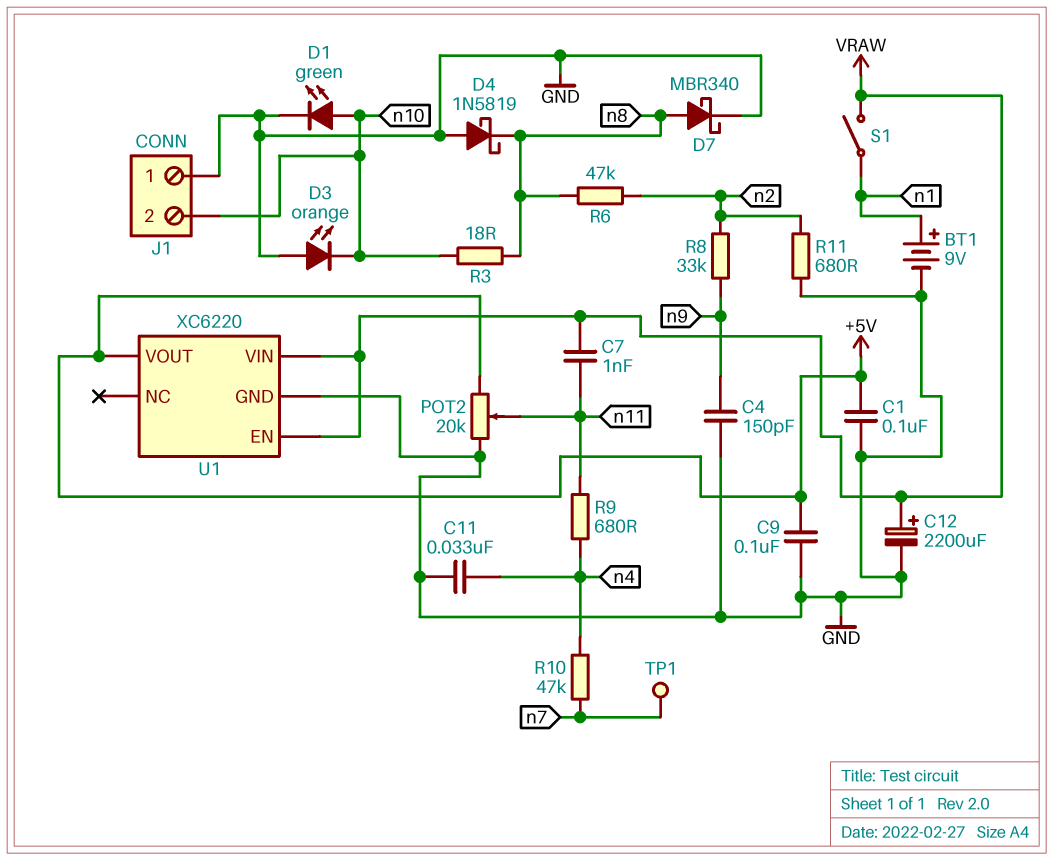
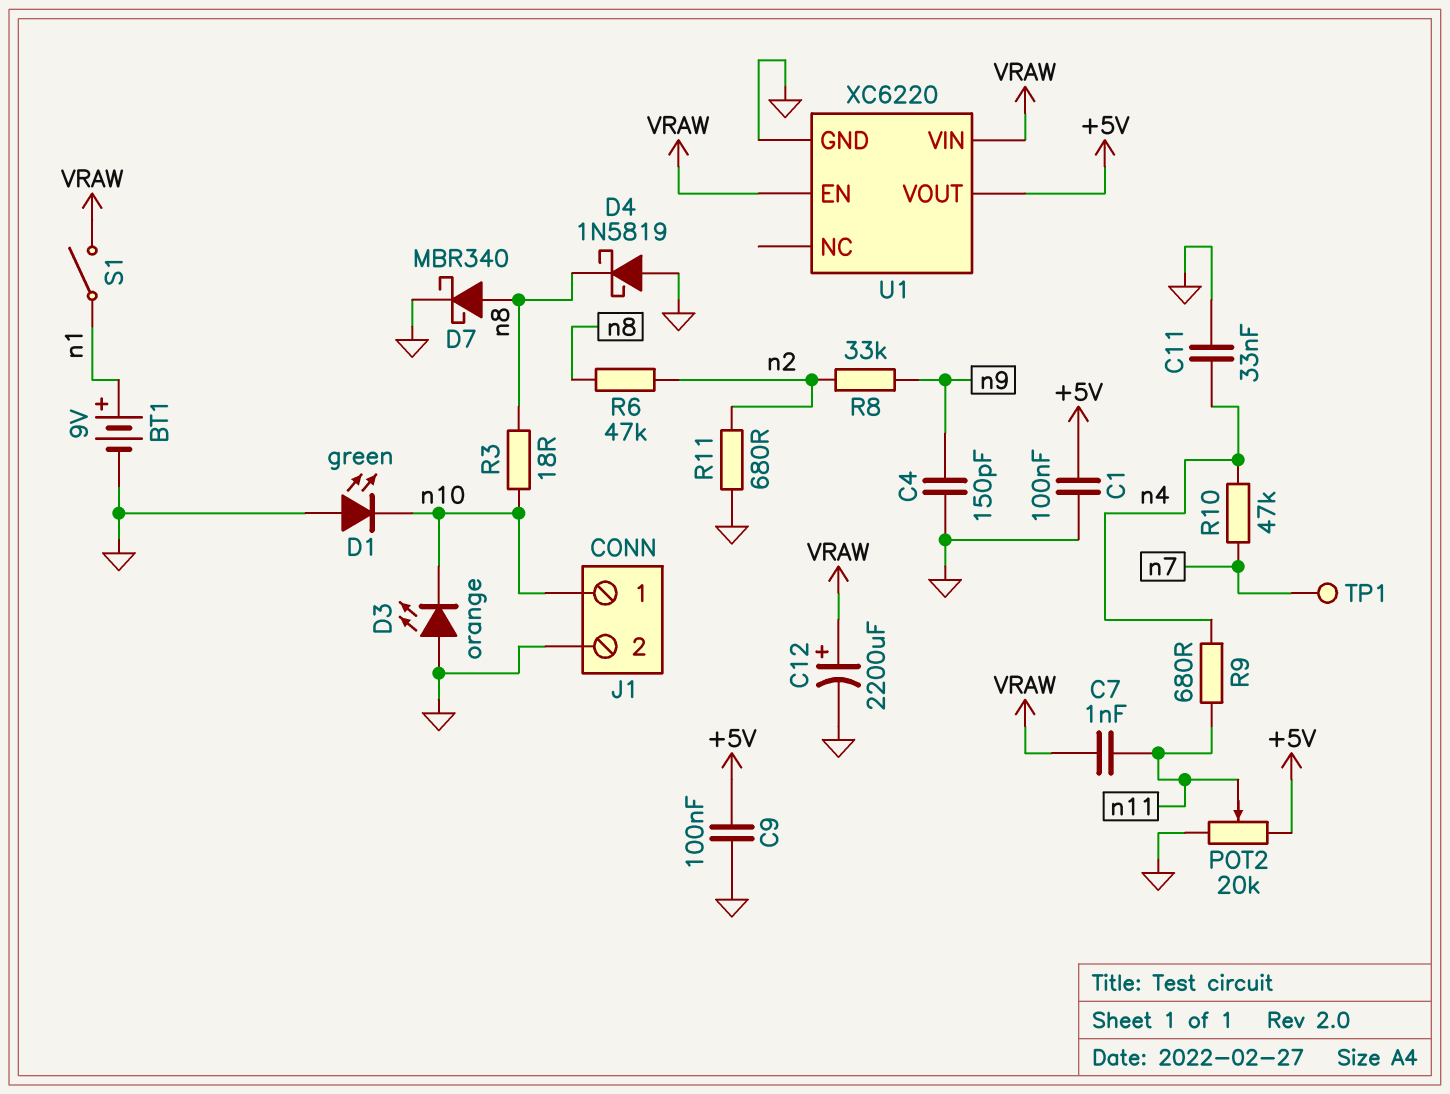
D1: LED green (A n10, K GND) -> LED green (A GND, K n10)
J1 pin 1: GND -> n10
J1 pin 2: n10 -> GND

